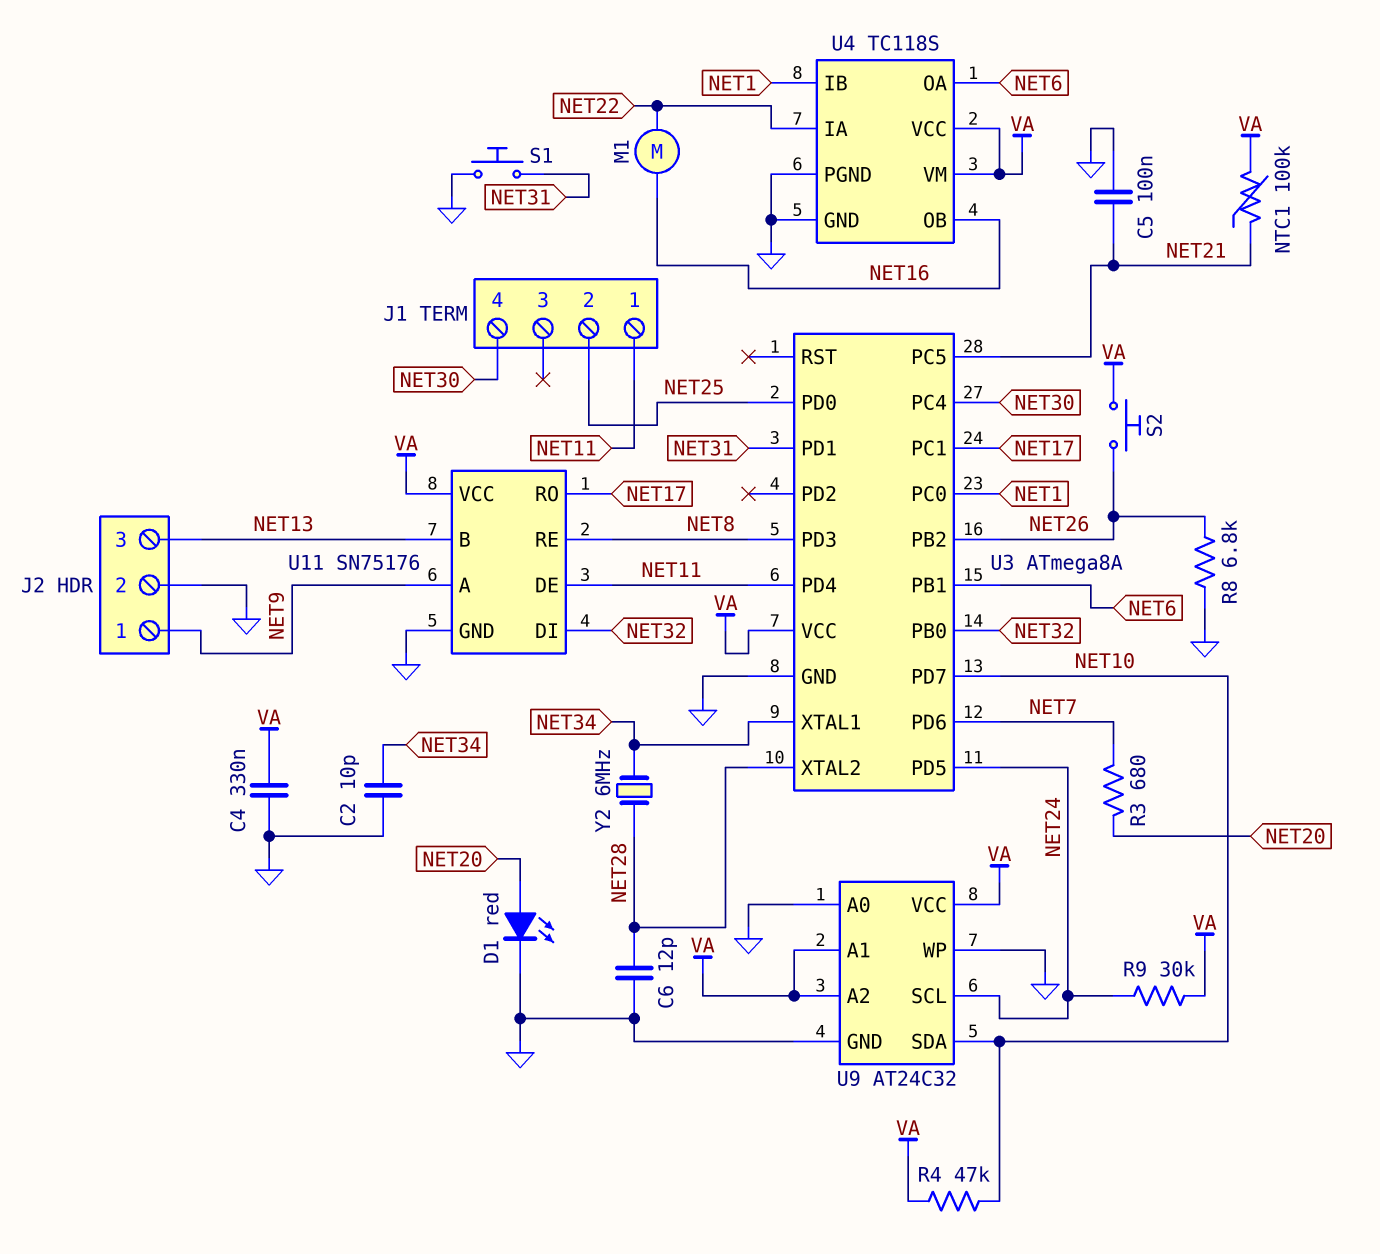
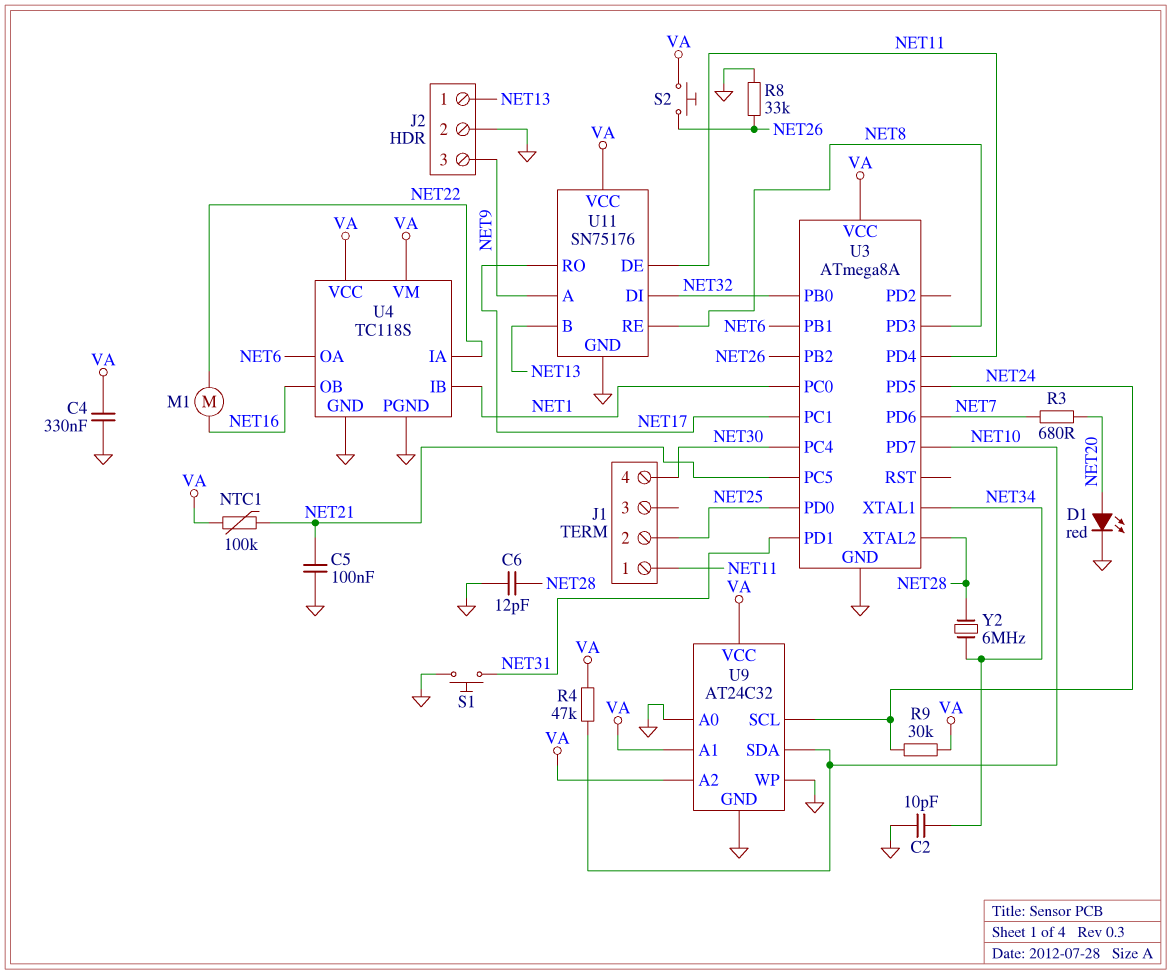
J2 pin 1: NET9 -> NET13
J2 pin 3: NET13 -> NET9
R8: 6.8k (GND, NET26) -> 33k (GND, NET26)

